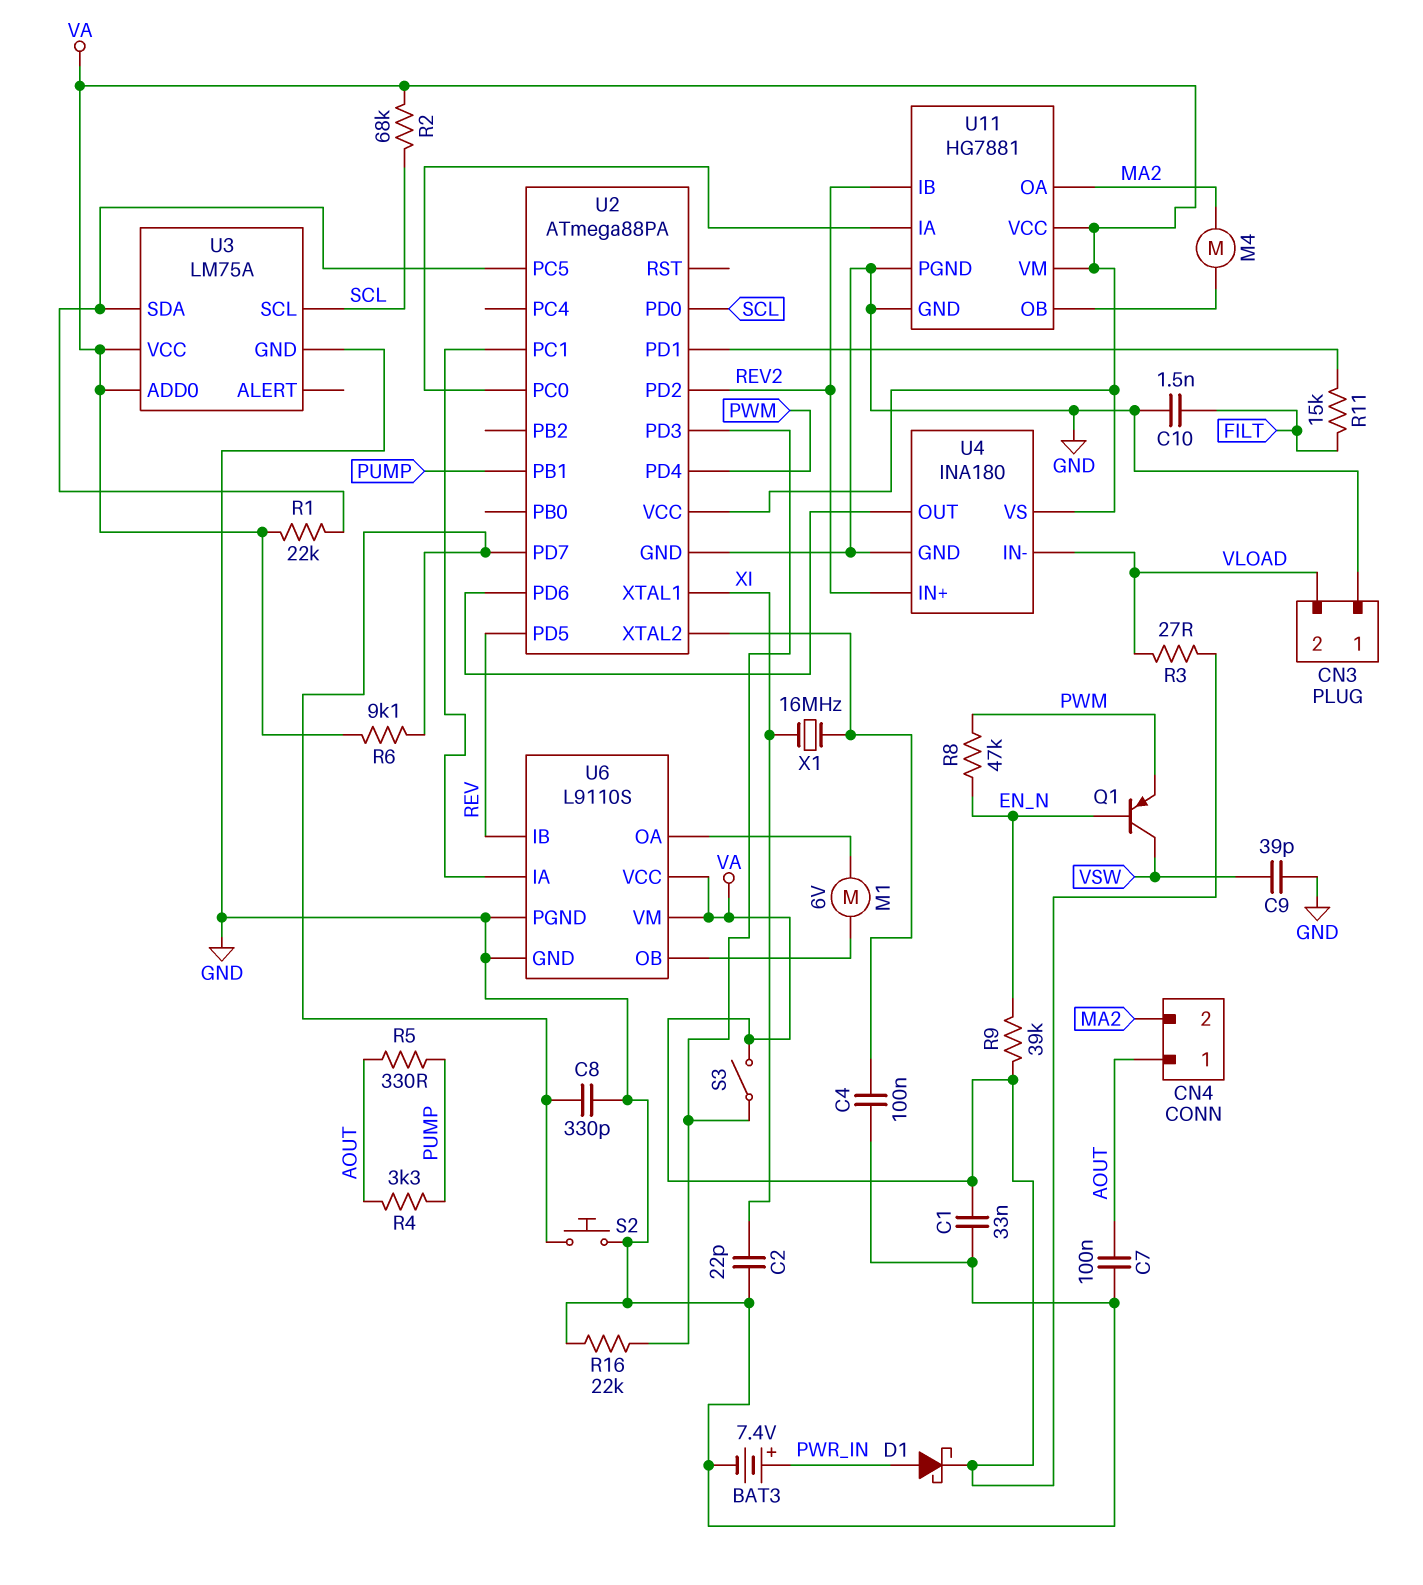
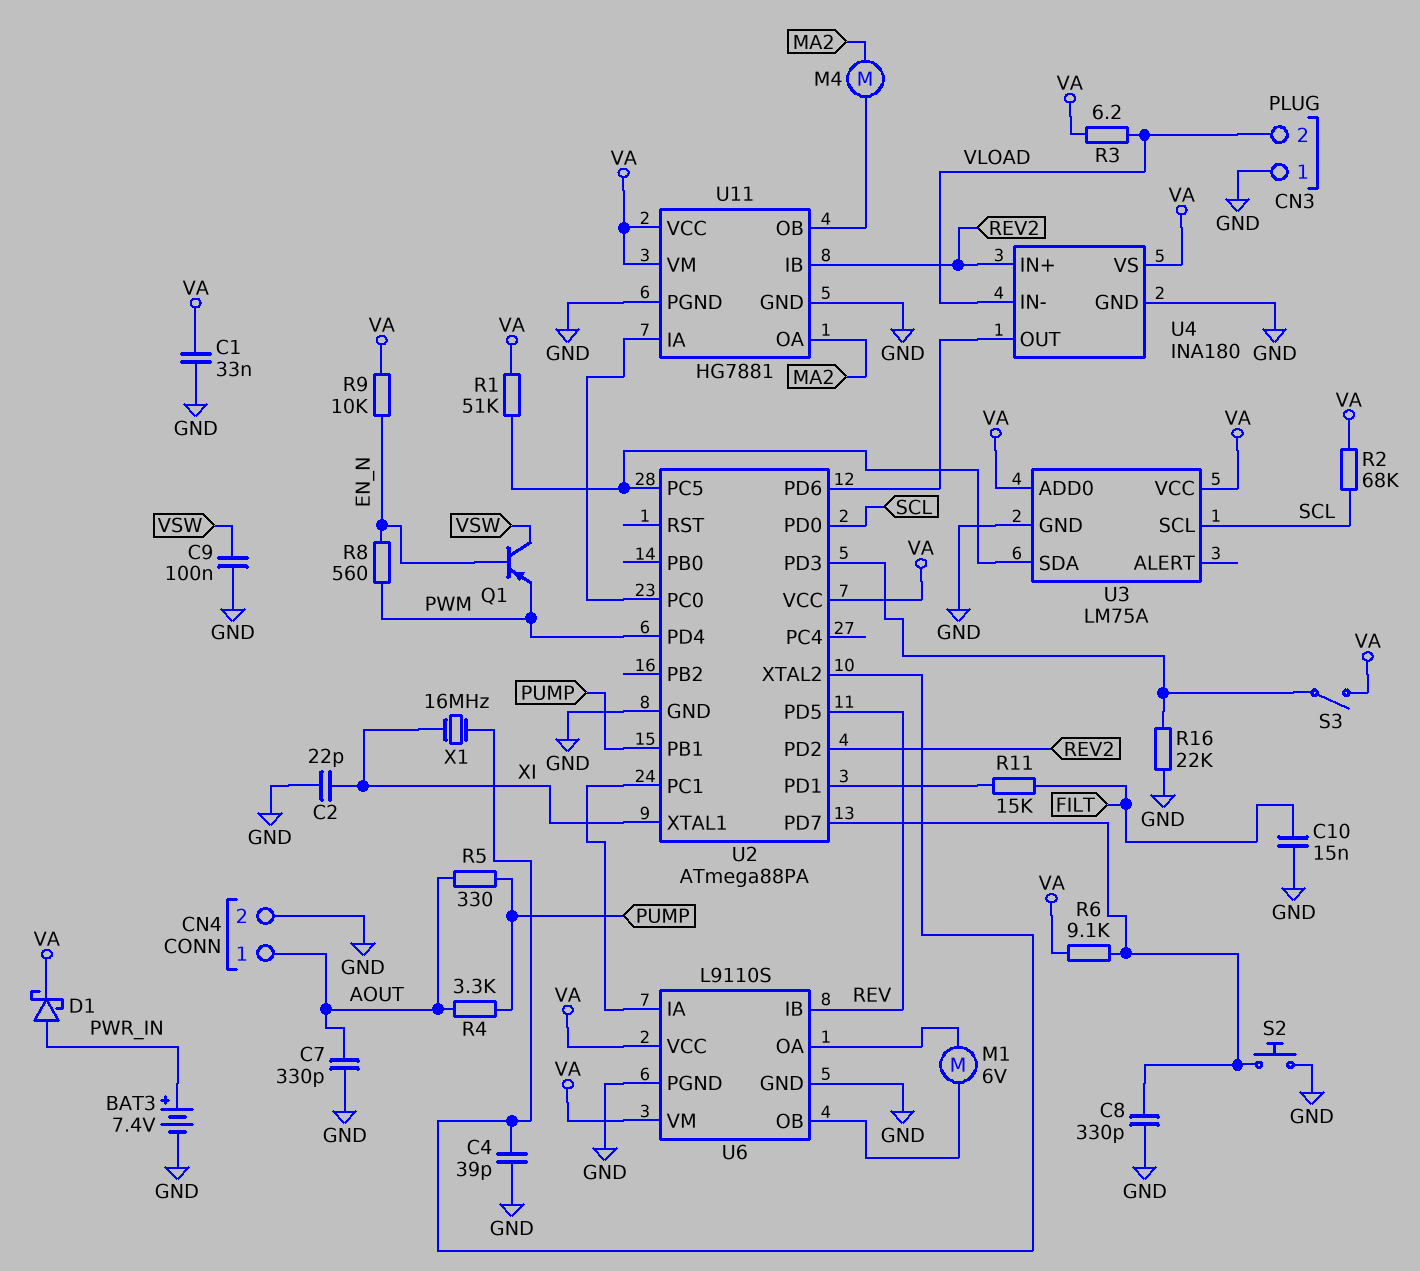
C4: 100nF (GND, U2/XTAL2) -> 39pF (GND, U2/XTAL2)
C7: 100nF (AOUT, GND) -> 330pF (AOUT, GND)
C9: 39pF (GND, VSW) -> 100nF (GND, VSW)
C10: 1.5nF (FILT, GND) -> 15nF (FILT, GND)
CN4 pin 2: MA2 -> GND
R1: 22k (U2/PC5, VA) -> 51k (U2/PC5, VA)
R3: 27 (VA, VLOAD) -> 6.2 (VA, VLOAD)
R8: 47k (EN_N, PWM) -> 560 (EN_N, PWM)
R9: 39k (EN_N, VA) -> 10k (EN_N, VA)

